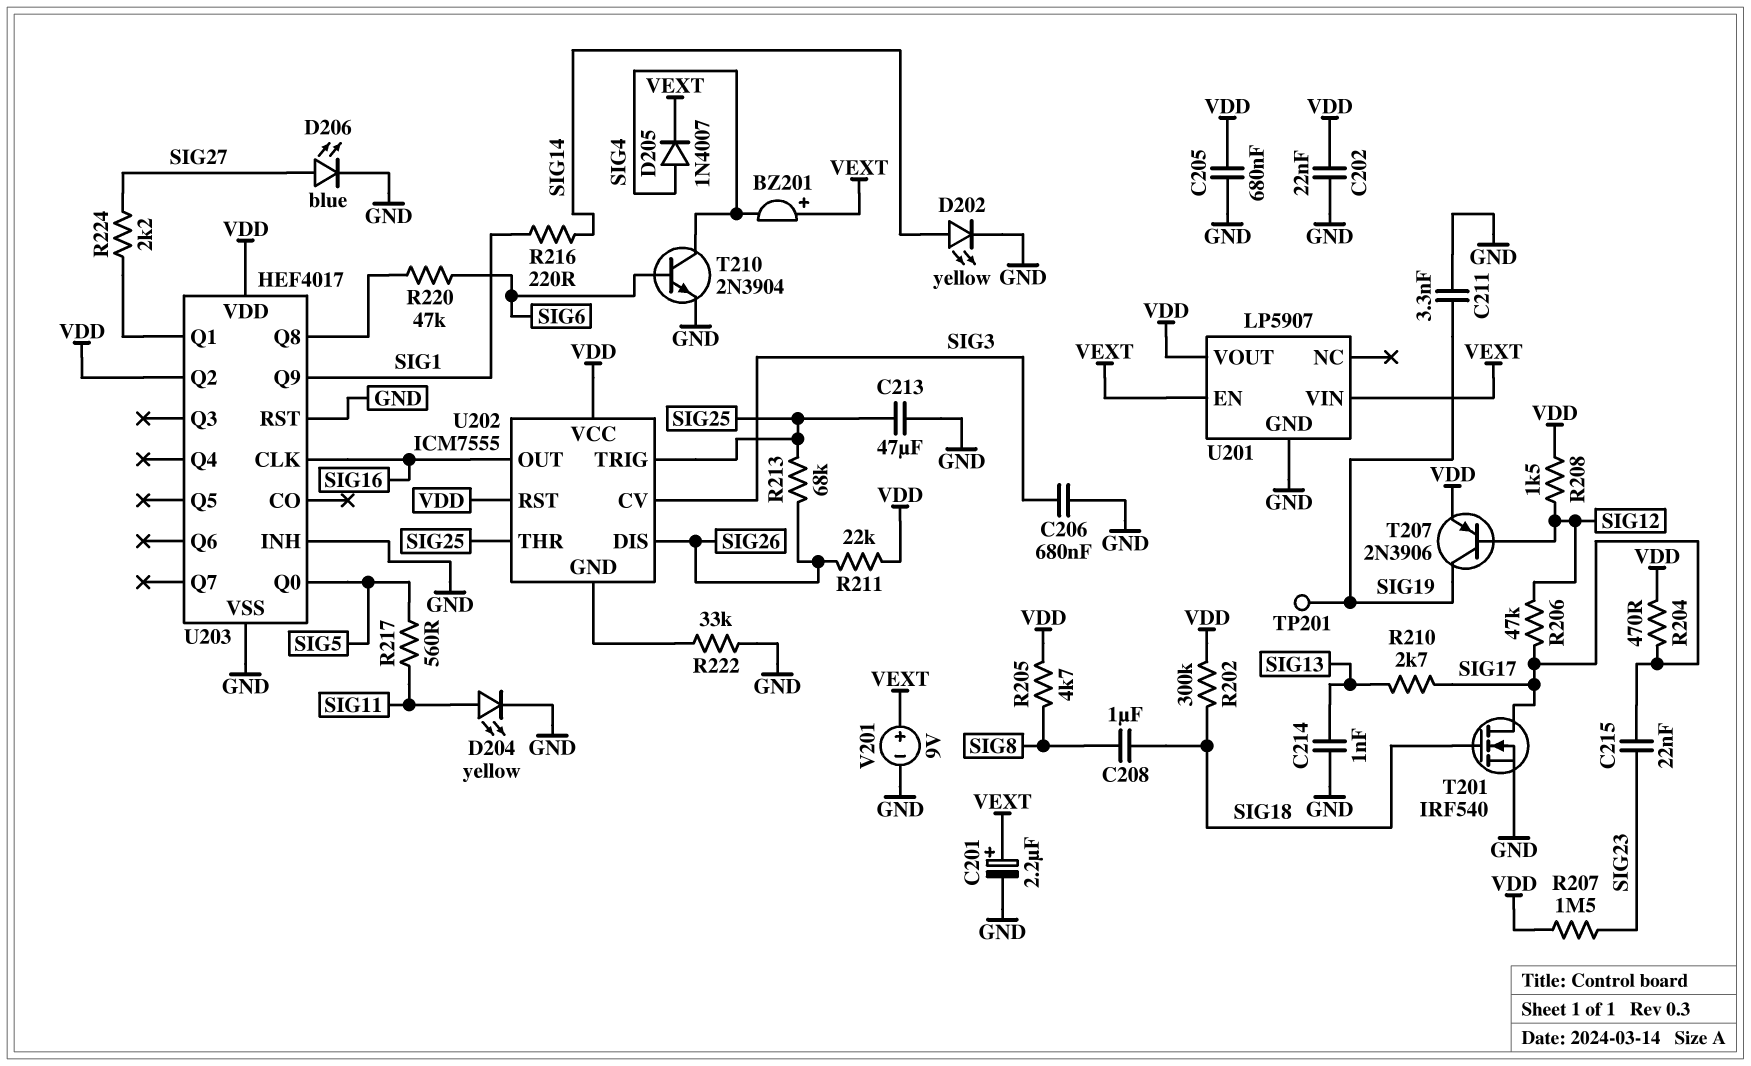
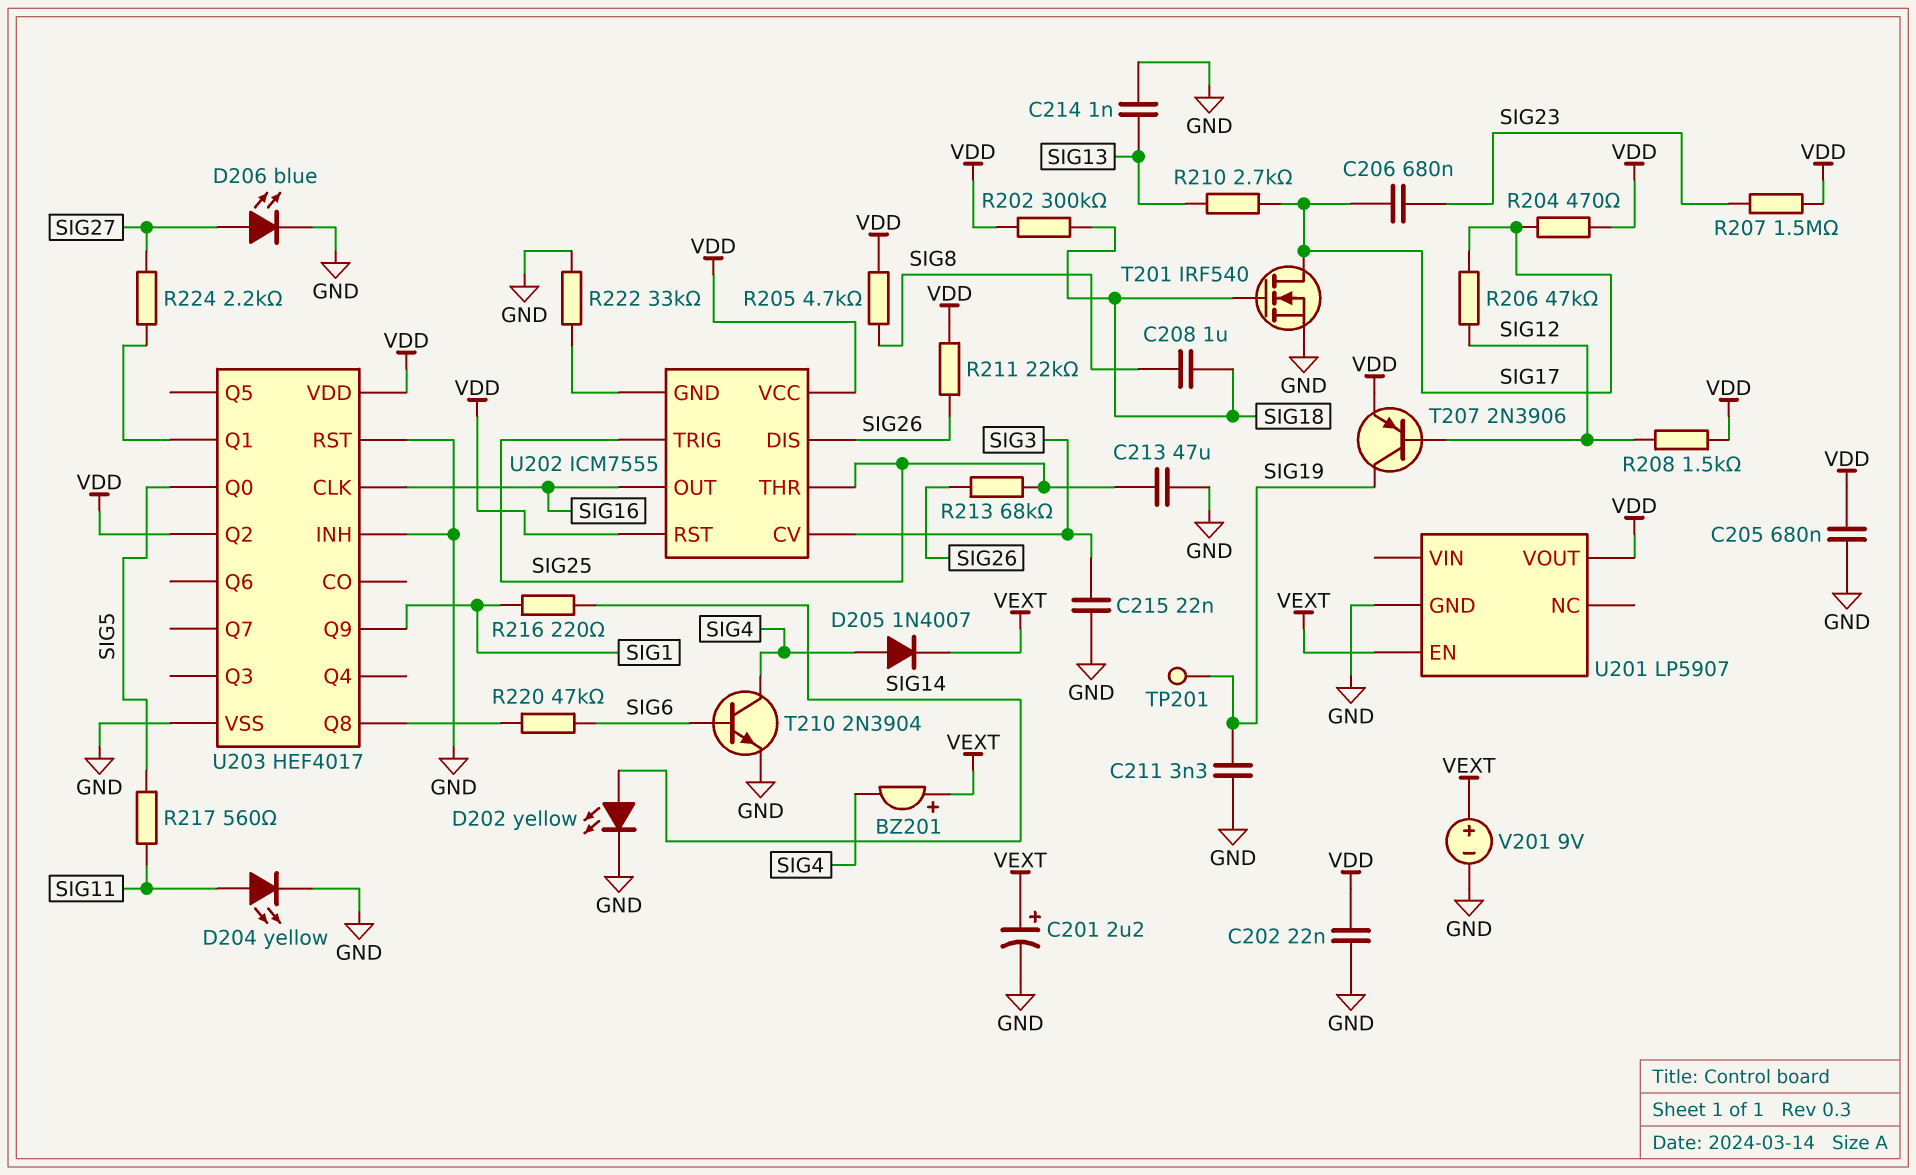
C206: 680nF (GND, SIG3) -> 680nF (SIG17, SIG23)
C215: 22nF (SIG17, SIG23) -> 22nF (GND, SIG3)
U201 pin VIN: VEXT -> none

